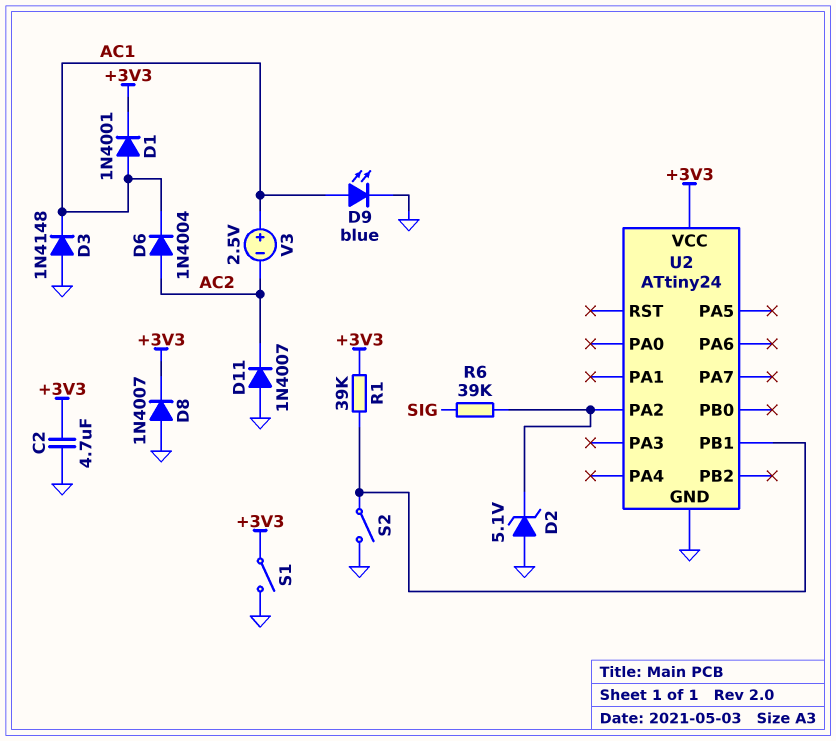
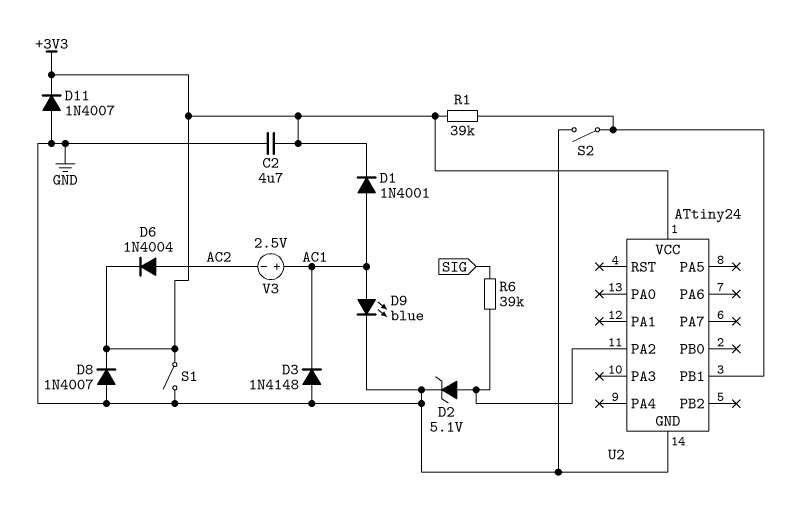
D2: zener 5.1V (A GND, K U2/PA2) -> zener 5.1V (A U2/PA2, K GND)
D6: diode 1N4004 (A AC2, K AC1) -> diode 1N4004 (A AC2, K +3V3)
D11: diode 1N4007 (A GND, K AC2) -> diode 1N4007 (A GND, K +3V3)

